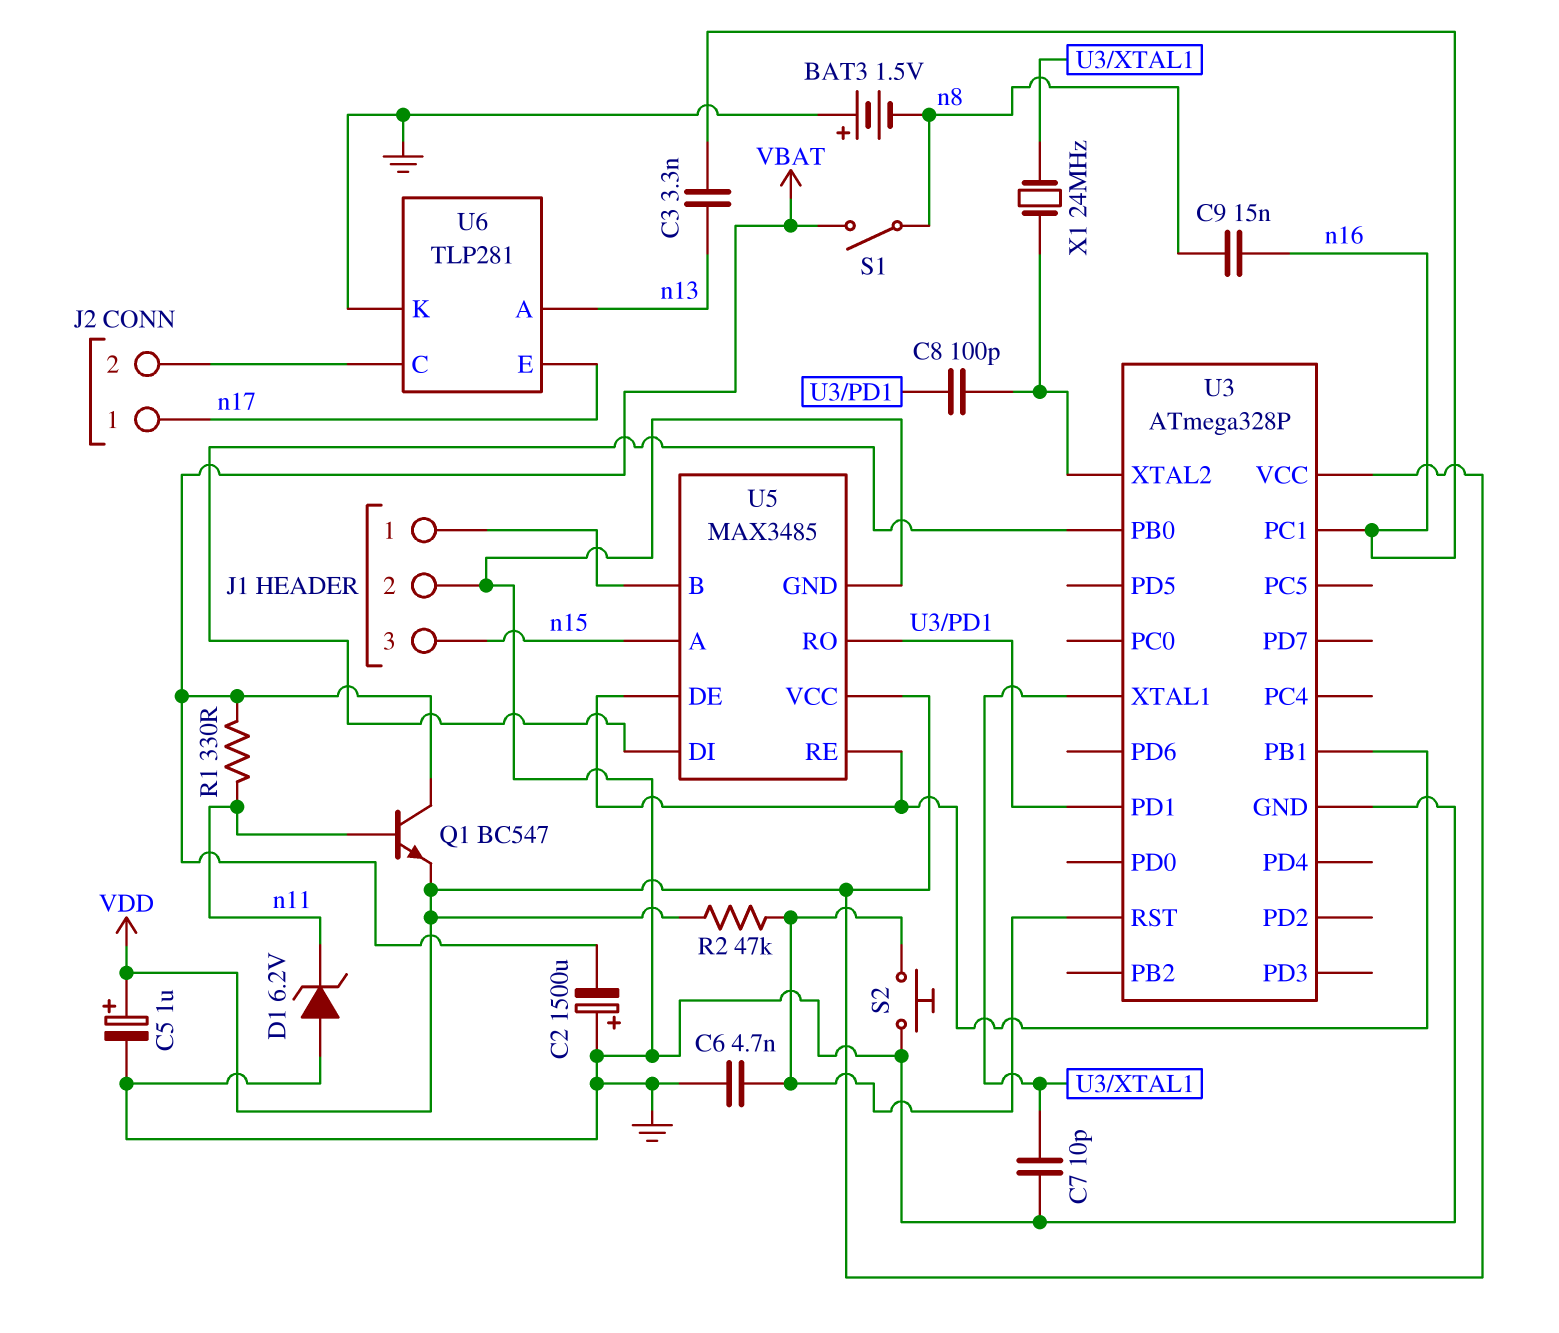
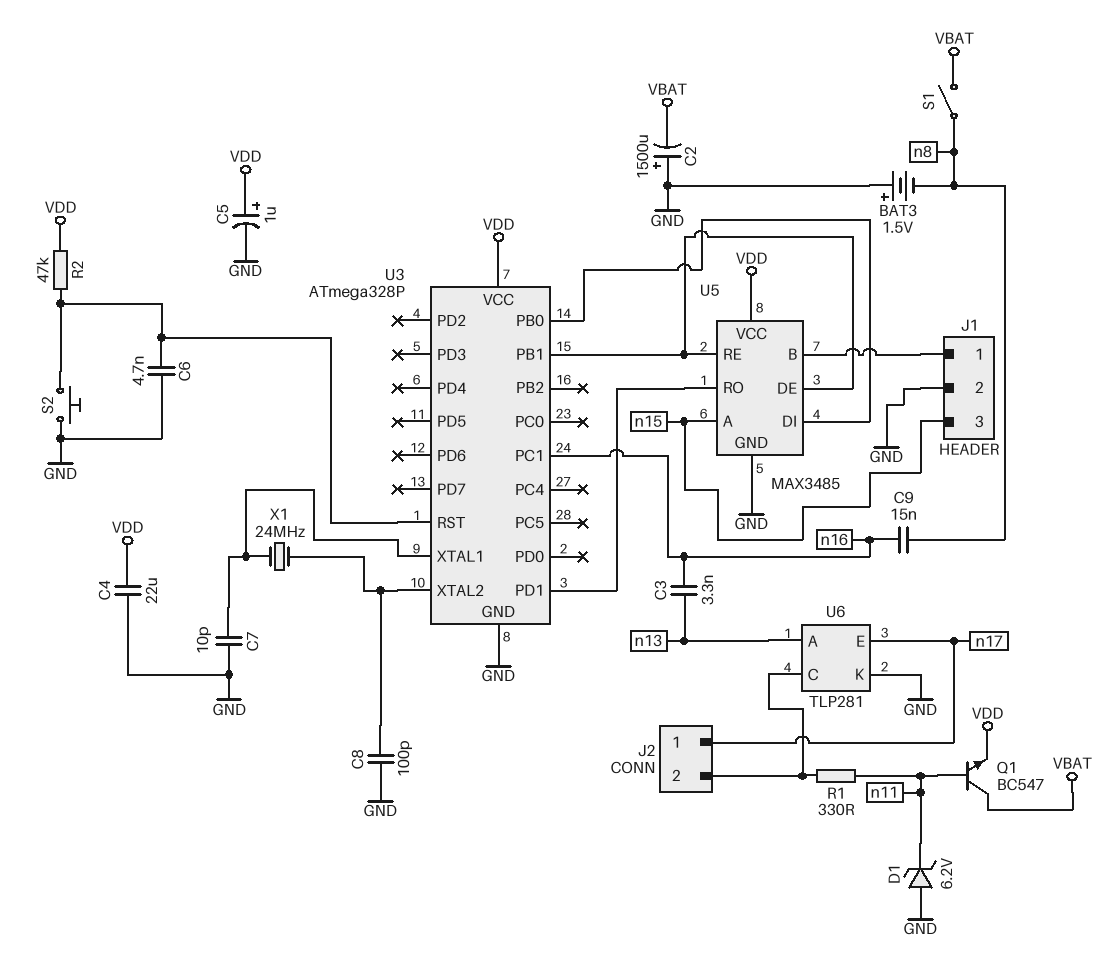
C4: none -> 22uF (GND, VDD)
C8: 100pF (U3/PD1, U3/XTAL2) -> 100pF (GND, U3/XTAL2)
R1: 330 (VBAT, n11) -> 330 (J2/2, n11)

